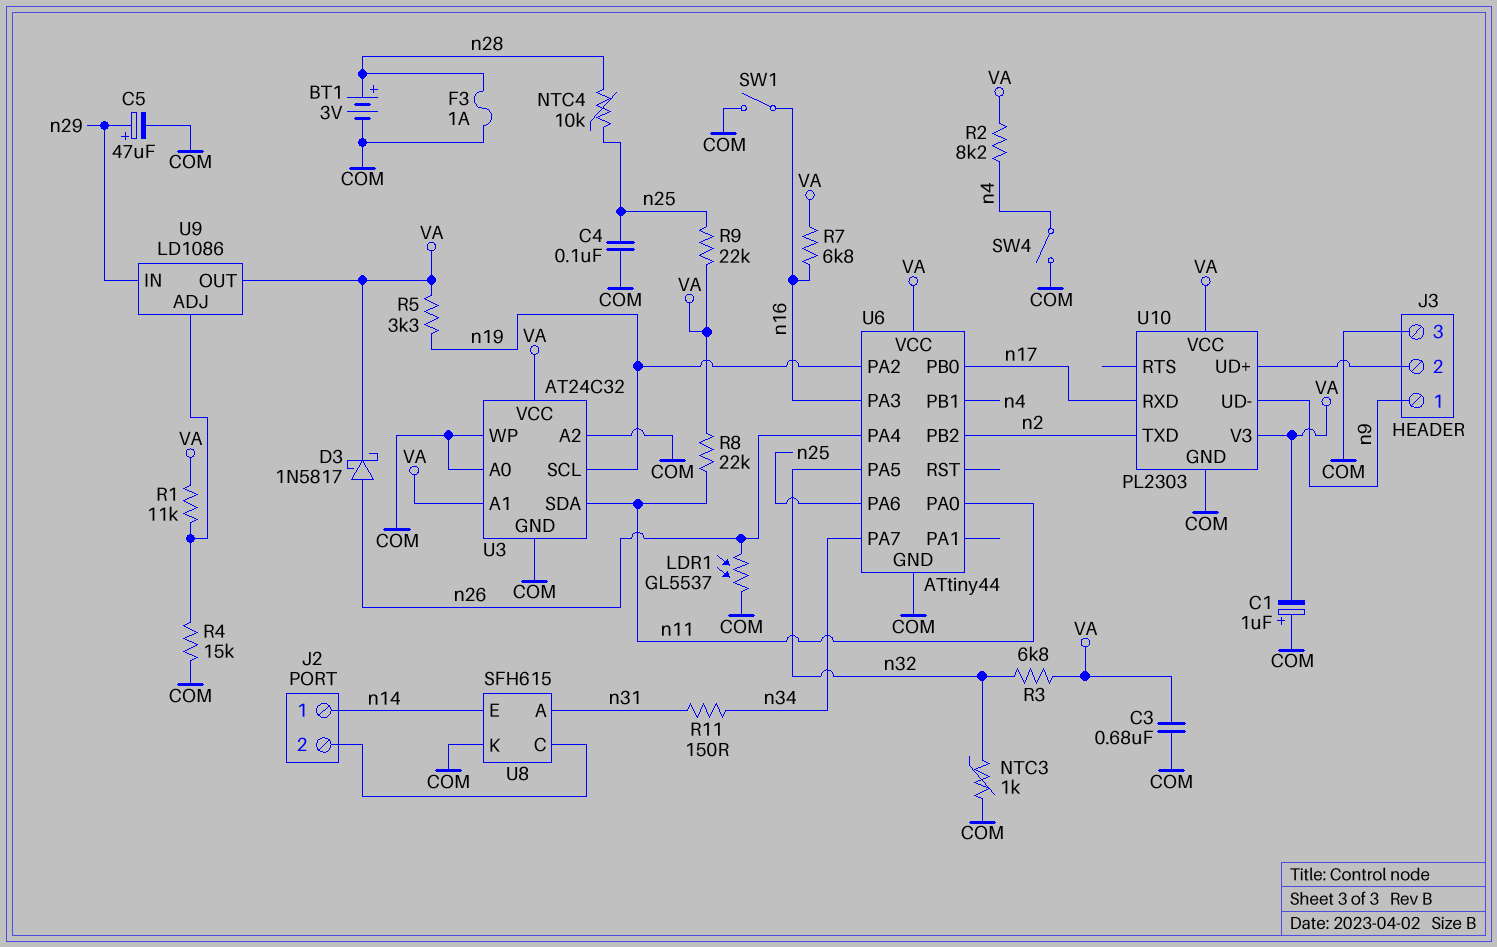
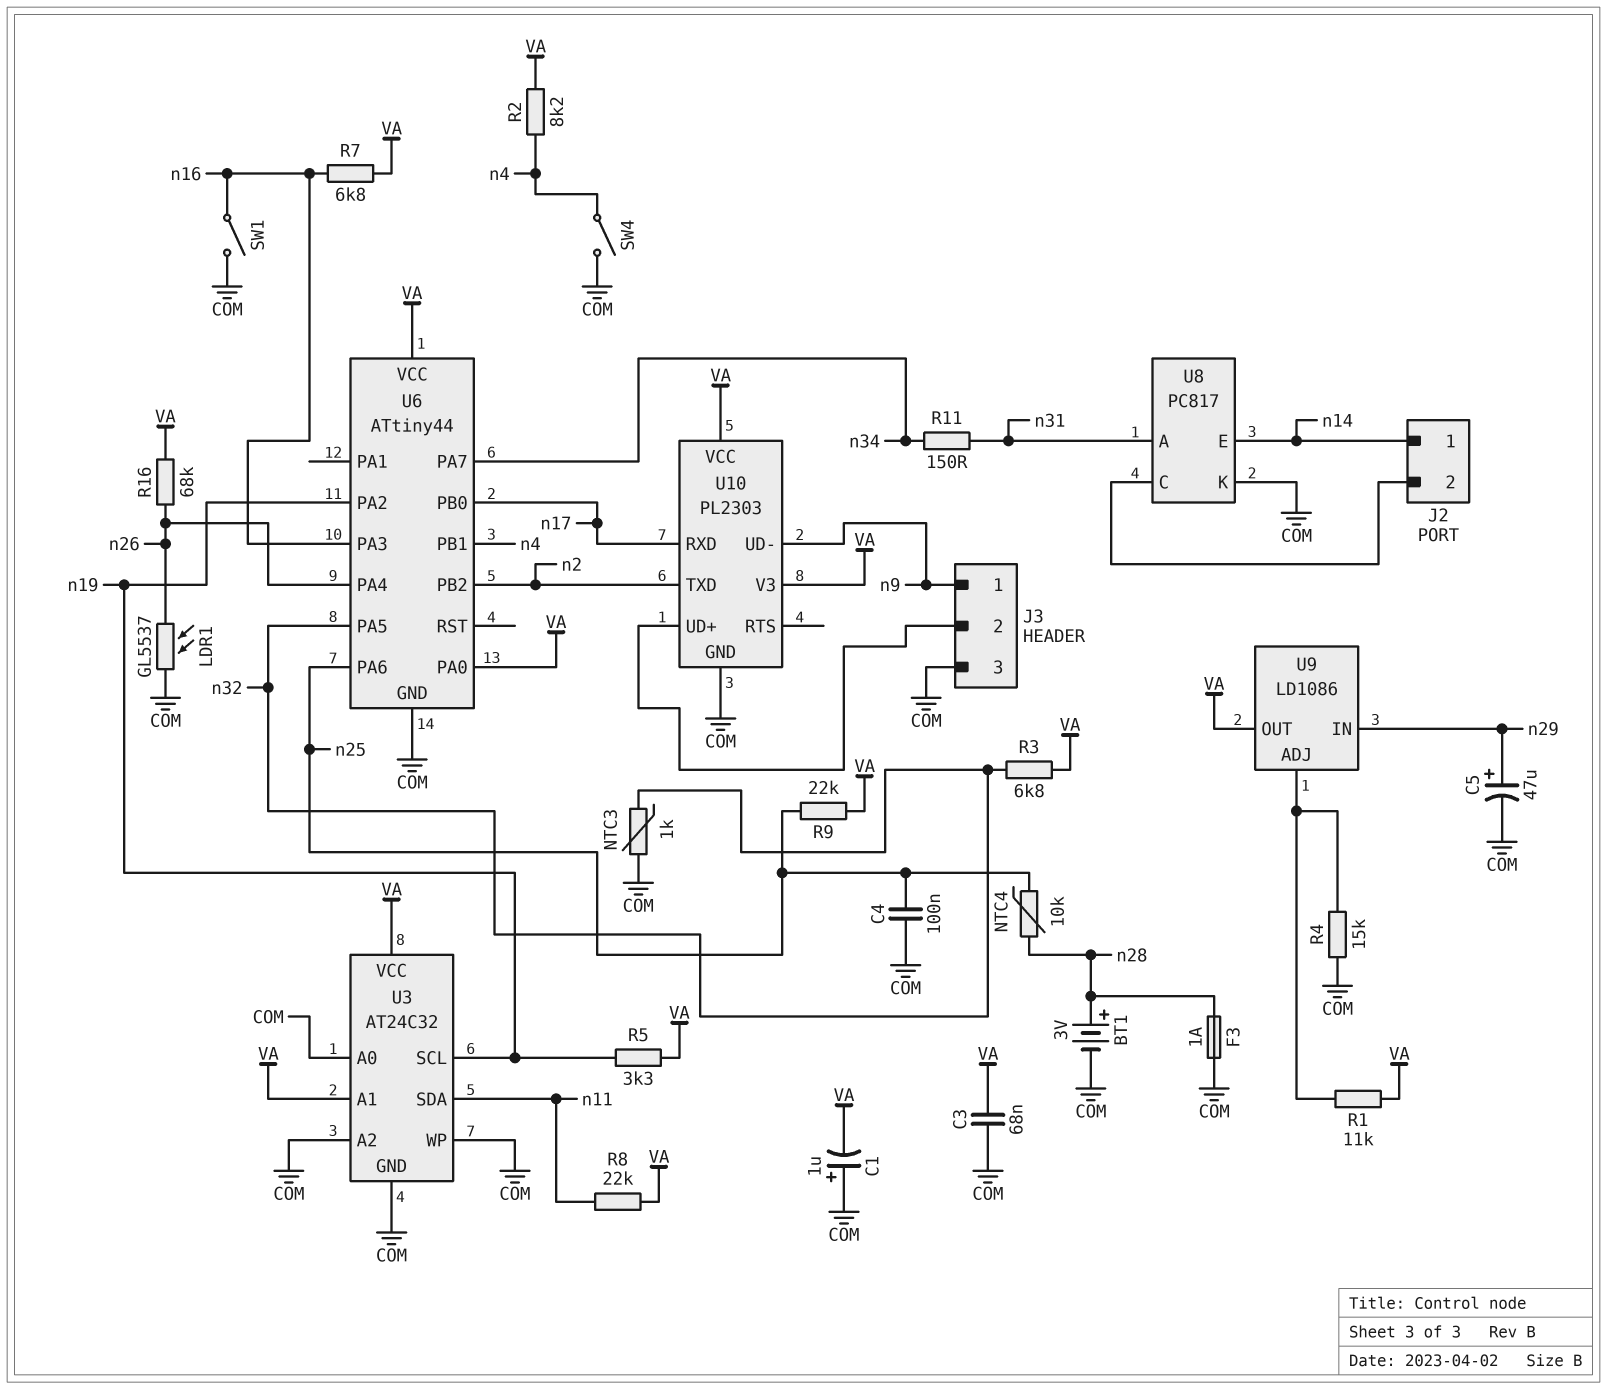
C3: 680nF (COM, VA) -> 68nF (COM, VA)
D3: schottky 1N5817 (A n26, K VA) -> none
R16: none -> 68k (VA, n26)
U6 pin PA0: n11 -> VA
U8: SFH615 -> PC817

